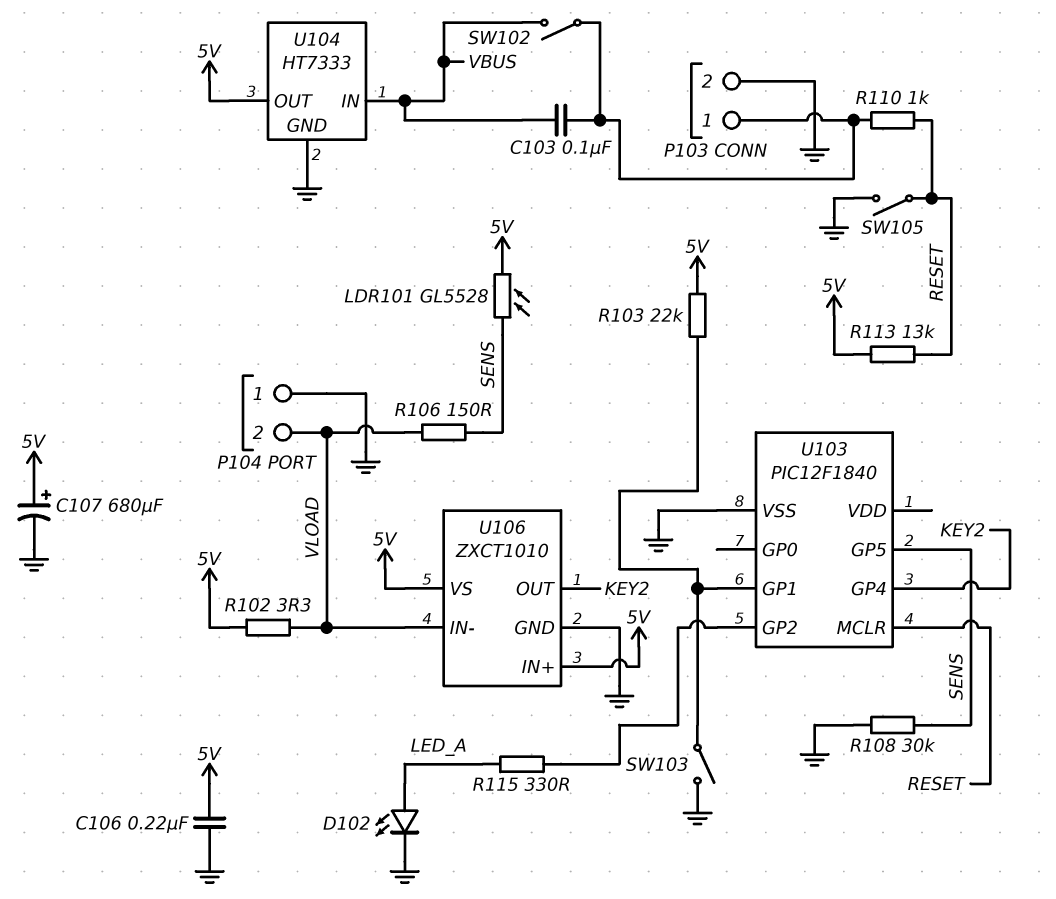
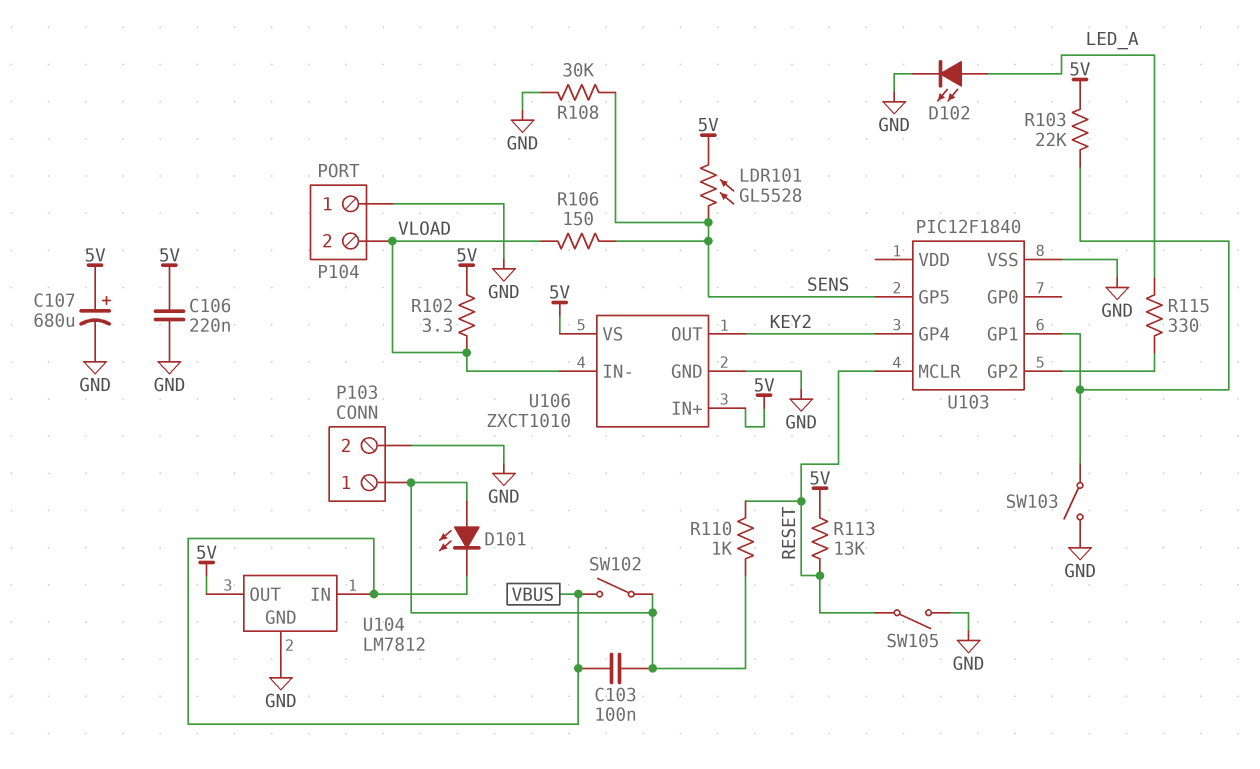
D101: none -> LED (A P103/1, K VBUS)
U104: HT7333 -> LM7812

